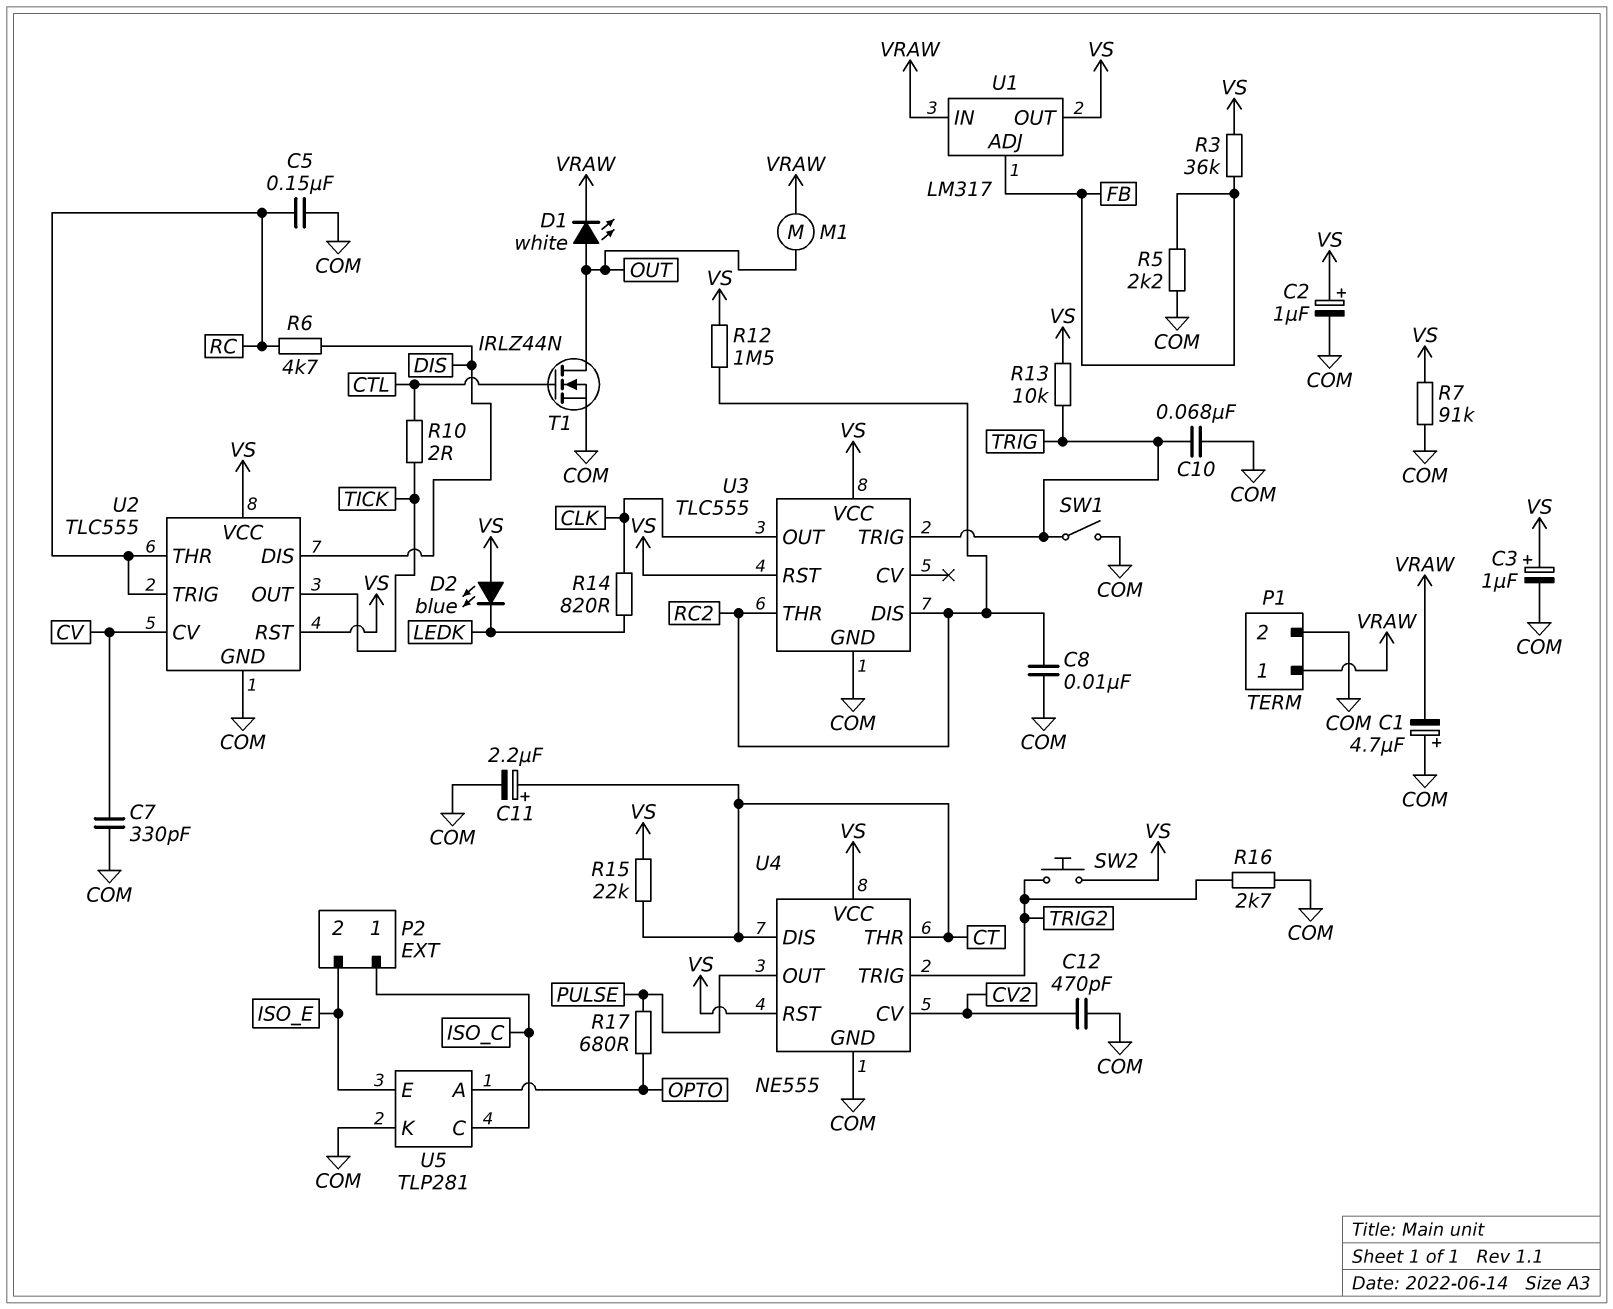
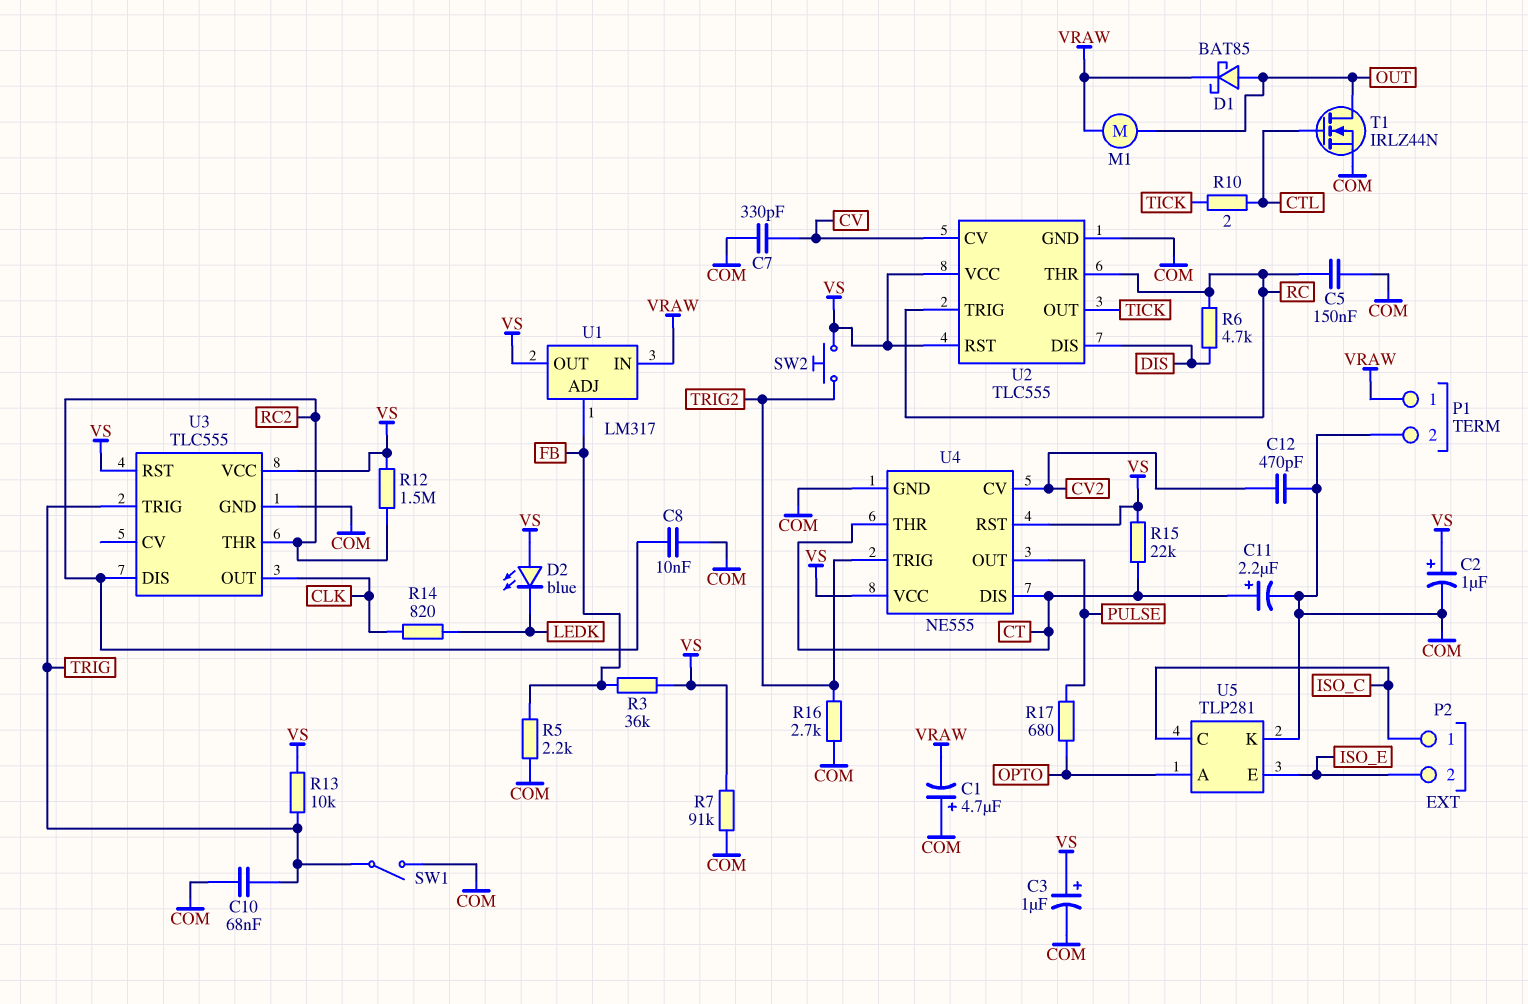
D1: LED white (A OUT, K VRAW) -> schottky BAT85 (A OUT, K VRAW)

